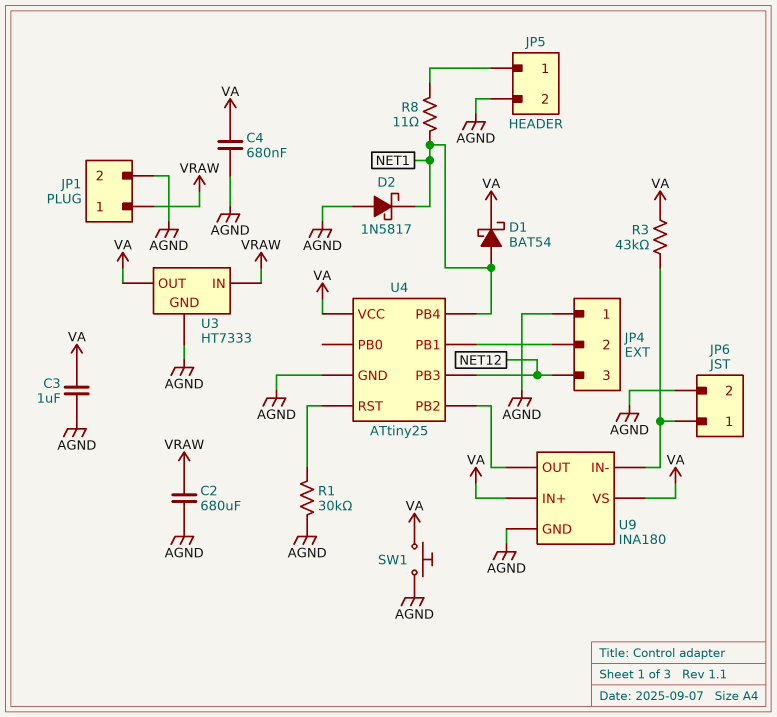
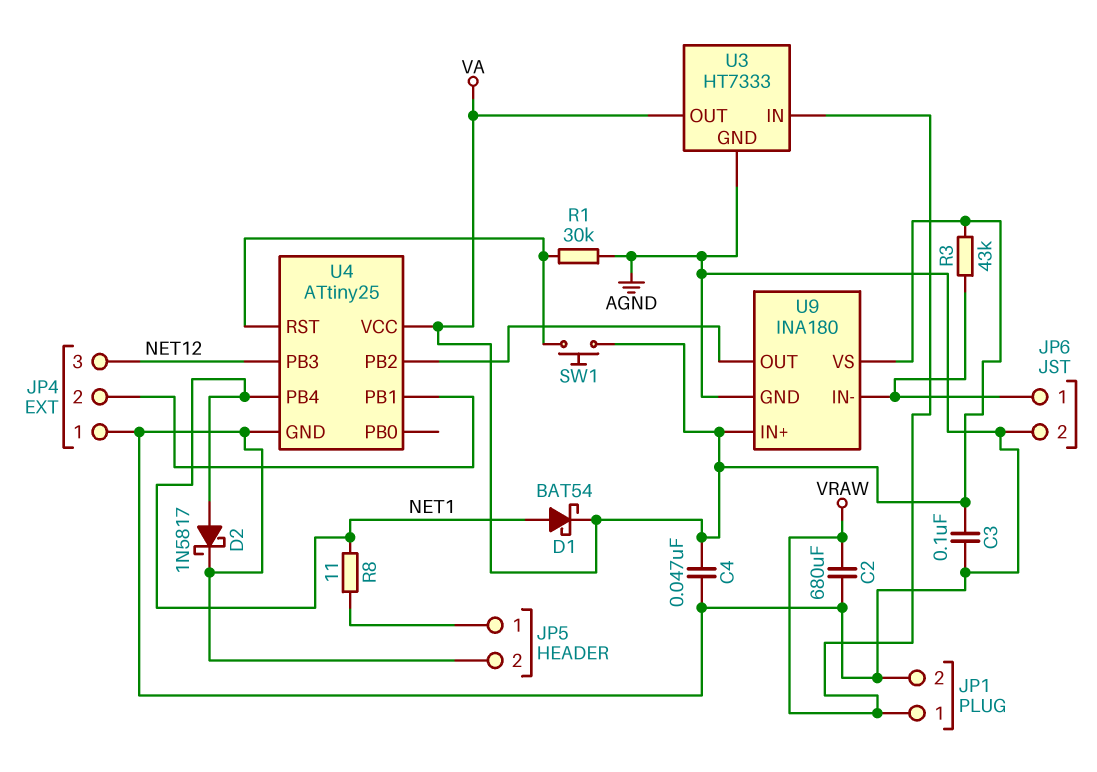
C3: 1uF (AGND, VA) -> 100nF (AGND, VA)
C4: 680nF (AGND, VA) -> 47nF (AGND, VA)
D2: schottky 1N5817 (A AGND, K NET1) -> schottky 1N5817 (A NET1, K AGND)
SW1: button (AGND, VA) -> button (U4/RST, VA)

